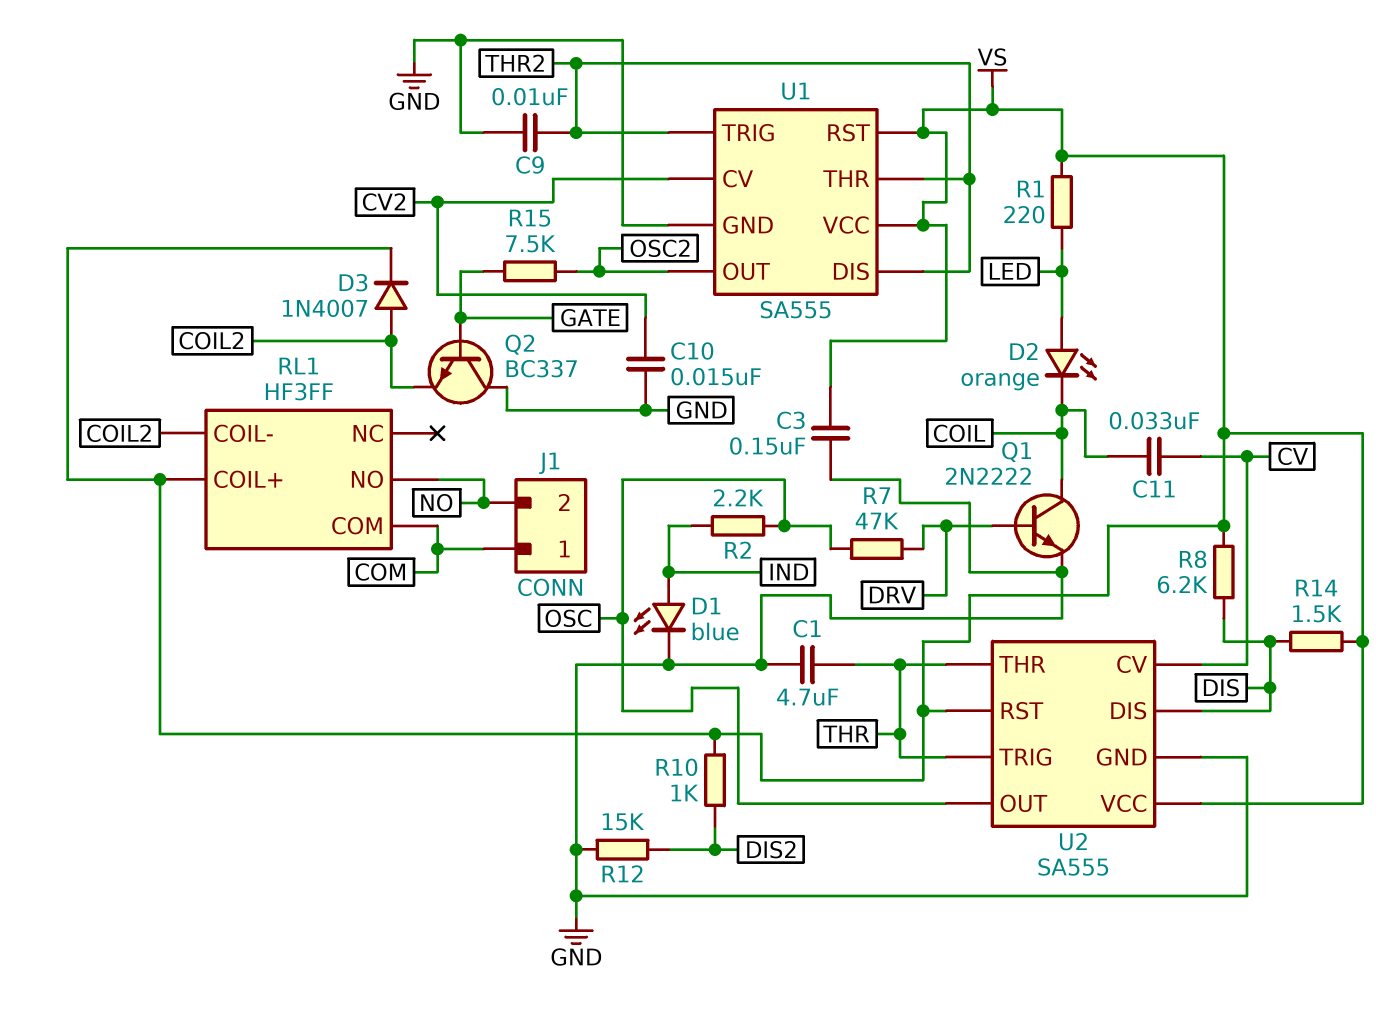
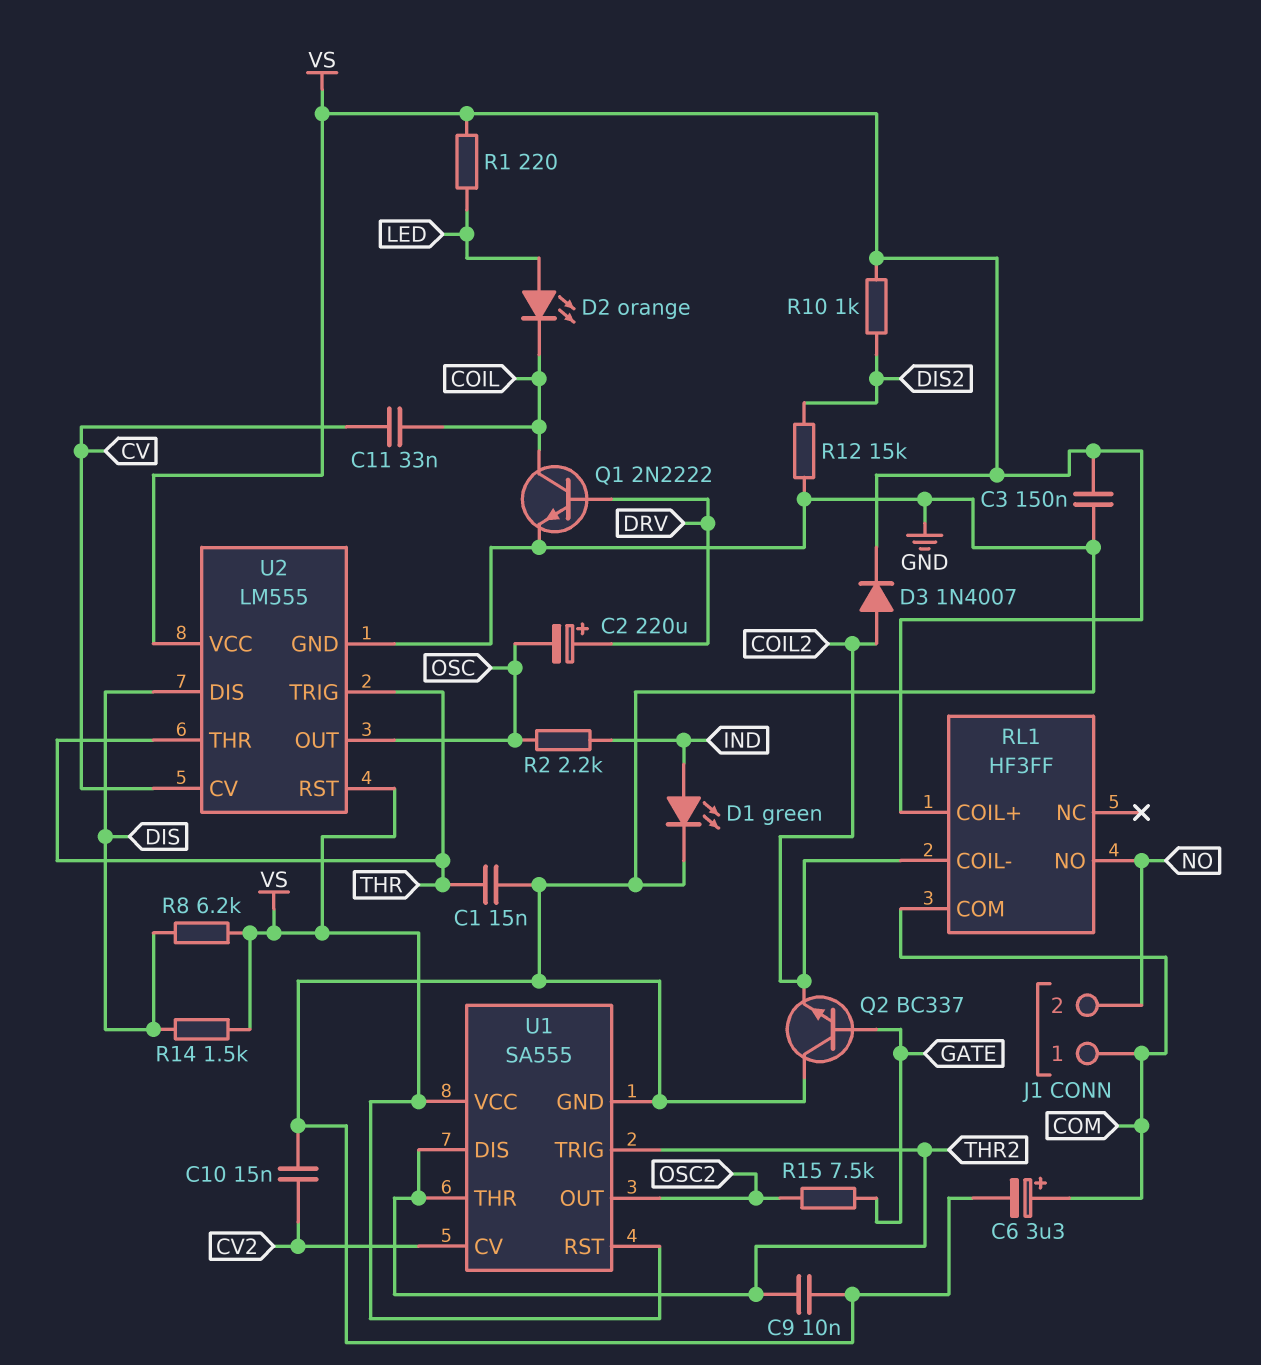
C1: 4.7uF (GND, THR) -> 15nF (GND, THR)
C2: none -> 220uF (plus DRV, minus OSC)
C6: none -> 3.3uF (plus COM, minus GND)
D1: LED blue (A IND, K GND) -> LED green (A IND, K GND)
R7: 47k (DRV, OSC) -> none
U2: SA555 -> LM555

